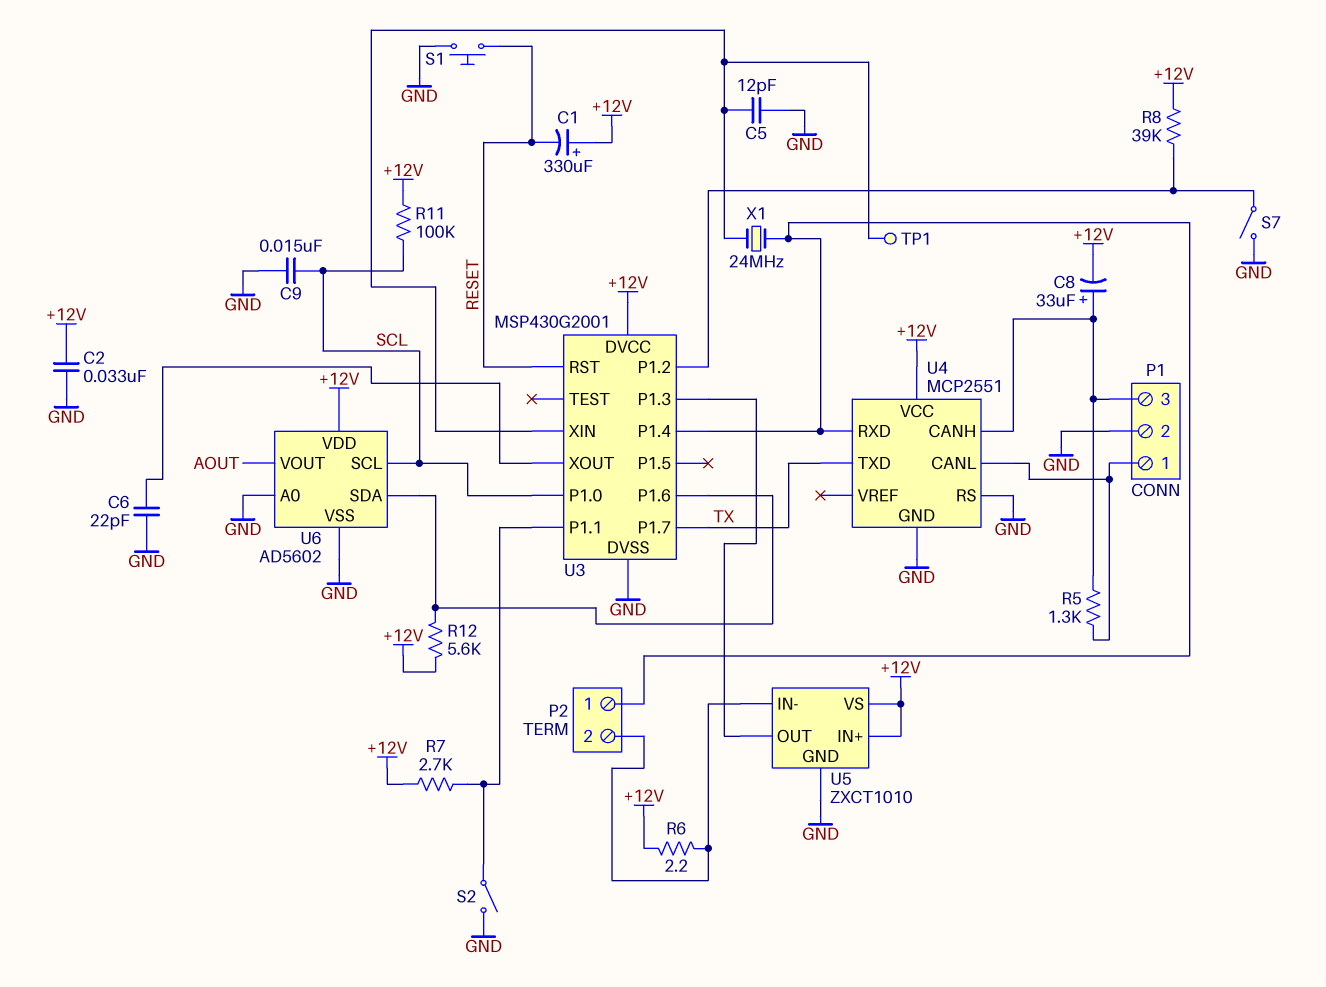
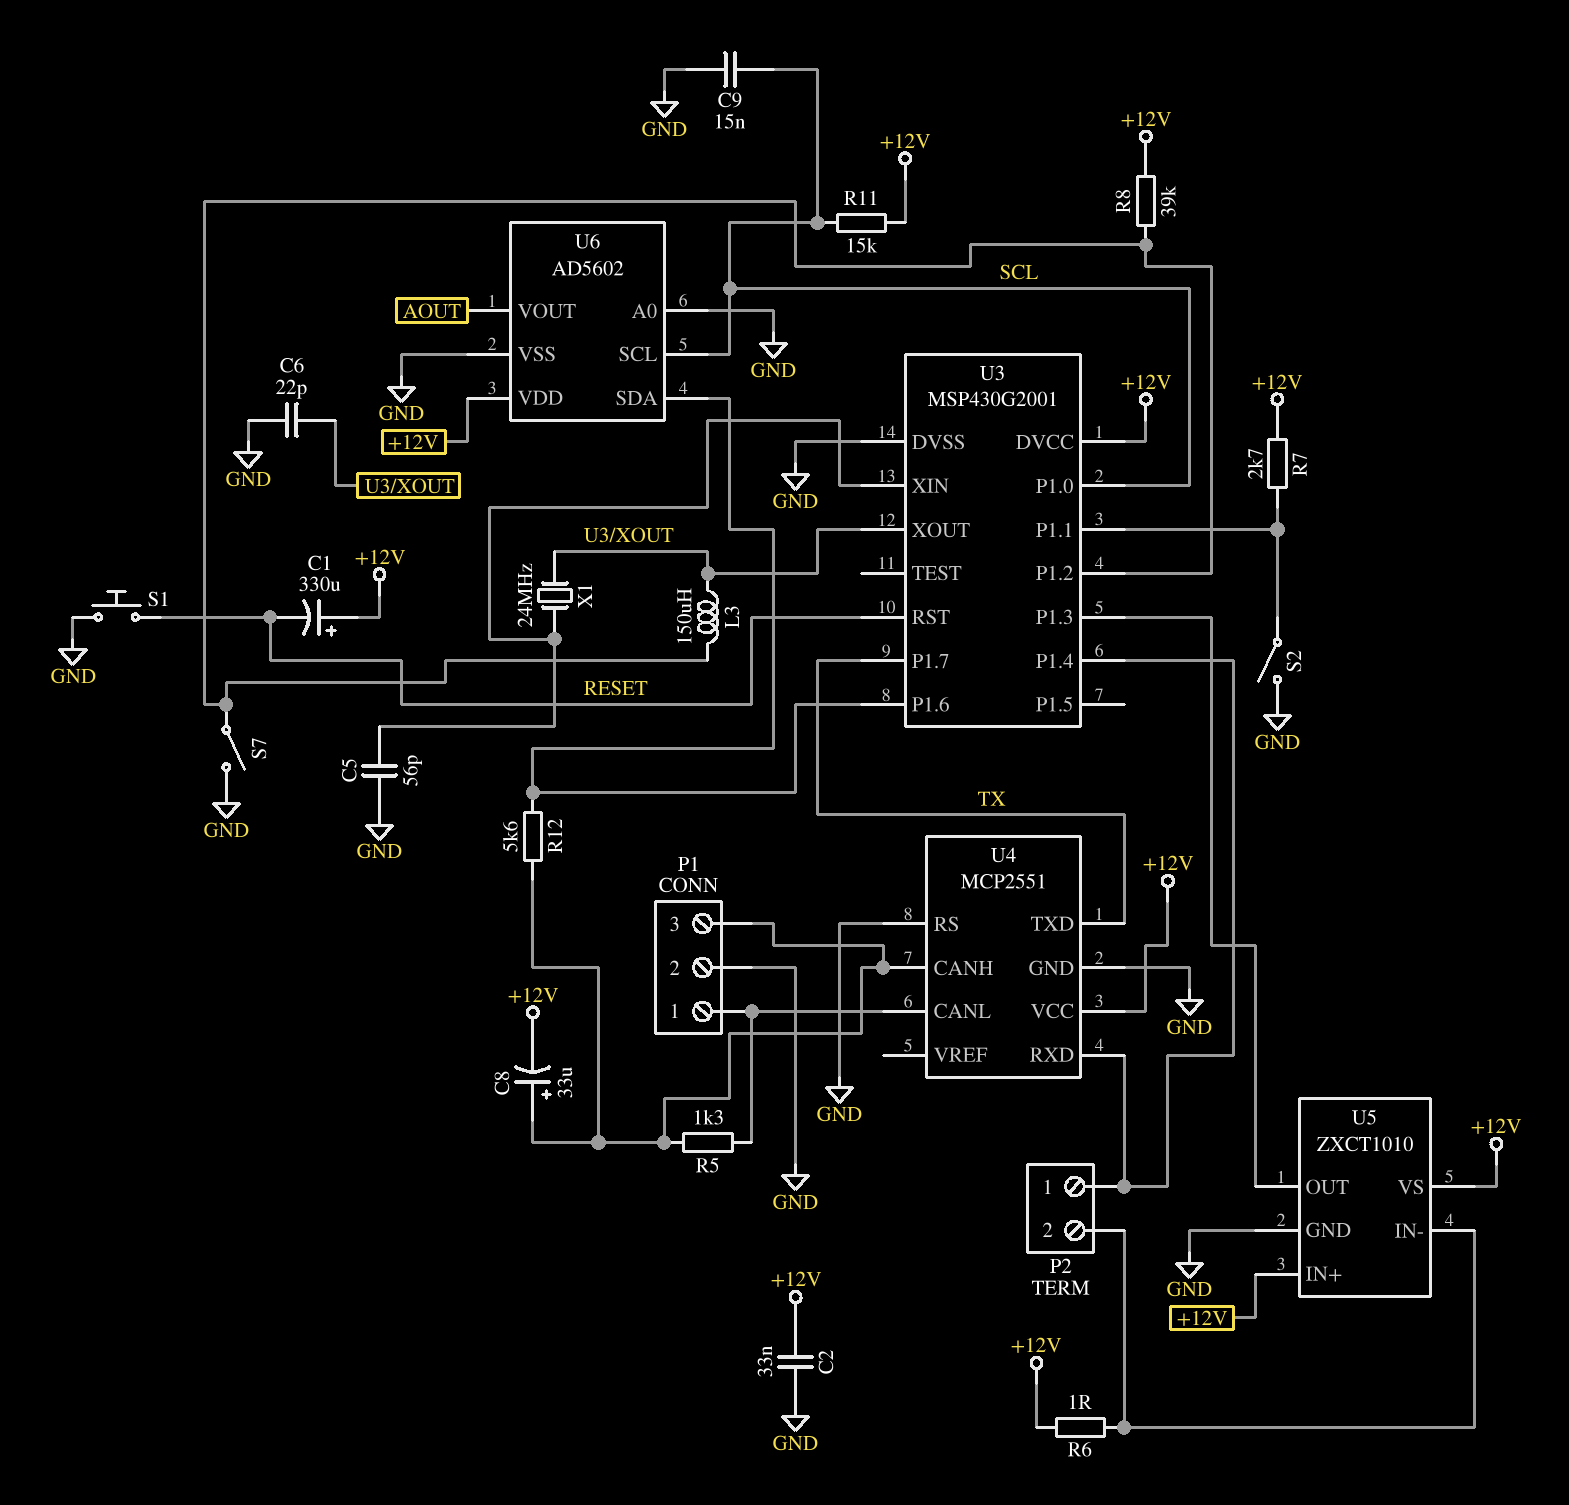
C5: 12pF (GND, U3/XIN) -> 56pF (GND, U3/XIN)
L3: none -> 150uH (U3/P1.2, U3/XOUT)
R6: 2.2 (+12V, P2/2) -> 1 (+12V, P2/2)
R11: 100k (+12V, SCL) -> 15k (+12V, SCL)
R12: 5.6k (+12V, U3/P1.6) -> 5.6k (P1/3, U3/P1.6)
TP1: test point (U3/XIN) -> none
X1: 24MHz (P2/1, U3/XIN) -> 24MHz (U3/XIN, U3/XOUT)

